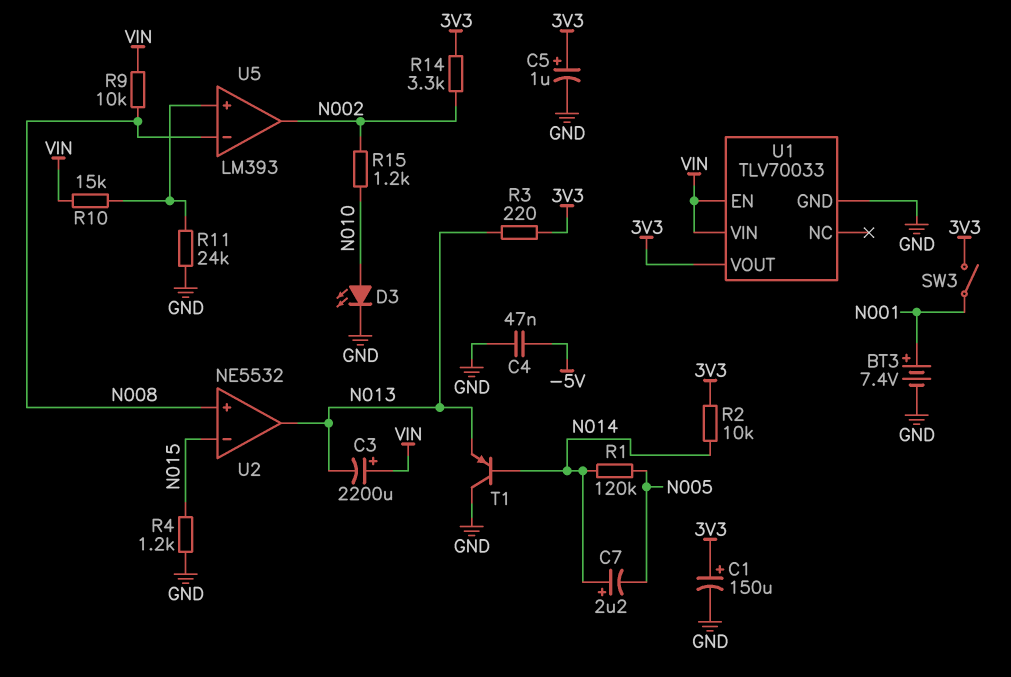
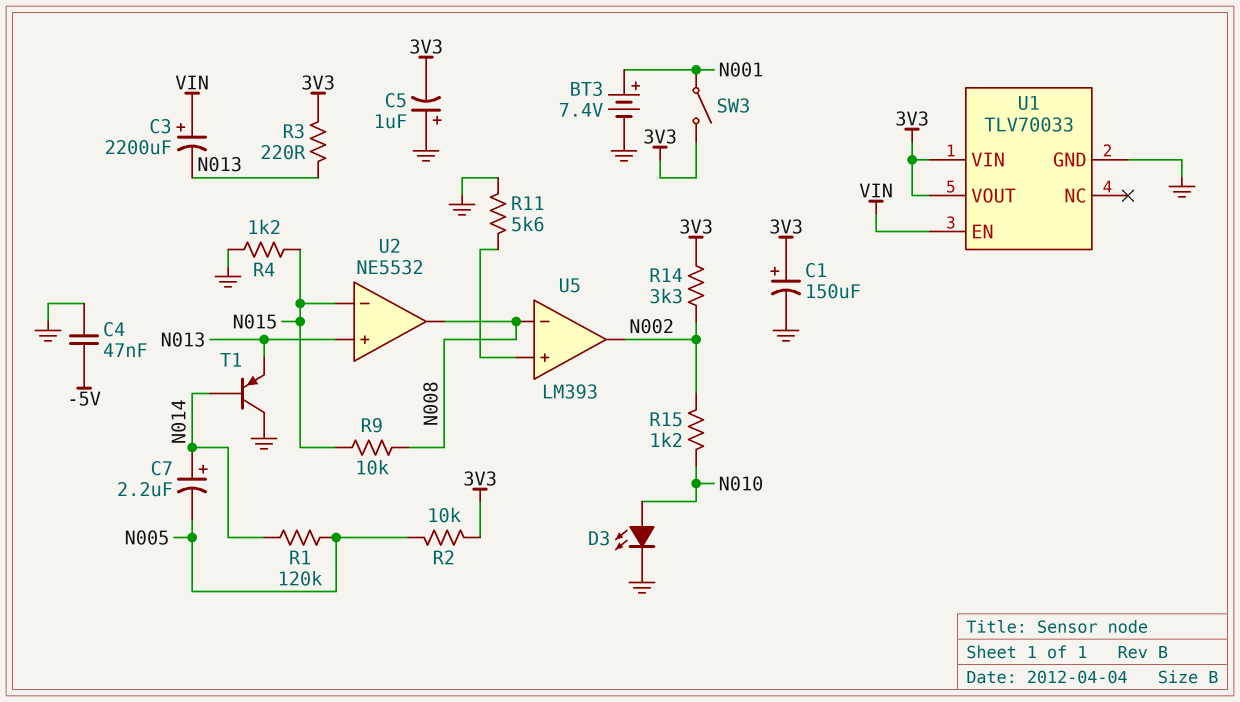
C5: 1uF (plus 3V3, minus GND) -> 1uF (plus GND, minus 3V3)
R2: 10k (3V3, N014) -> 10k (3V3, N005)
R9: 10k (N008, VIN) -> 10k (N008, N015)
R10: 15k (U5/in+, VIN) -> none
R11: 24k (GND, U5/in+) -> 5.6k (GND, U5/in+)
U1 pin VIN: VIN -> 3V3
U2 pin in+: N008 -> N013
U2 pin out: N013 -> N008

